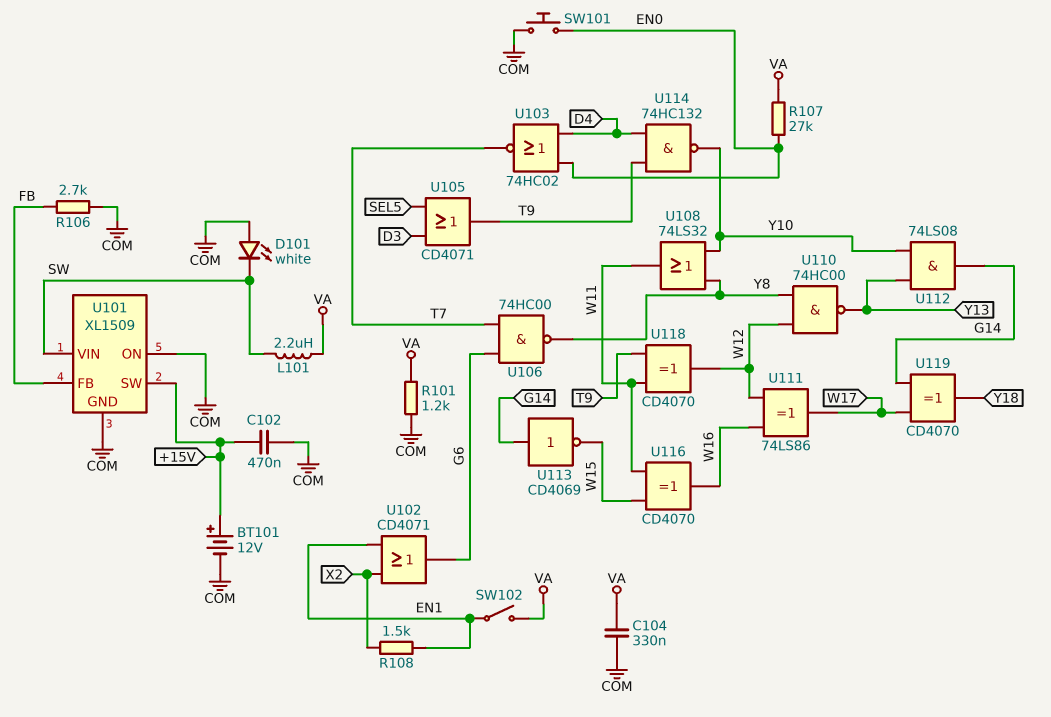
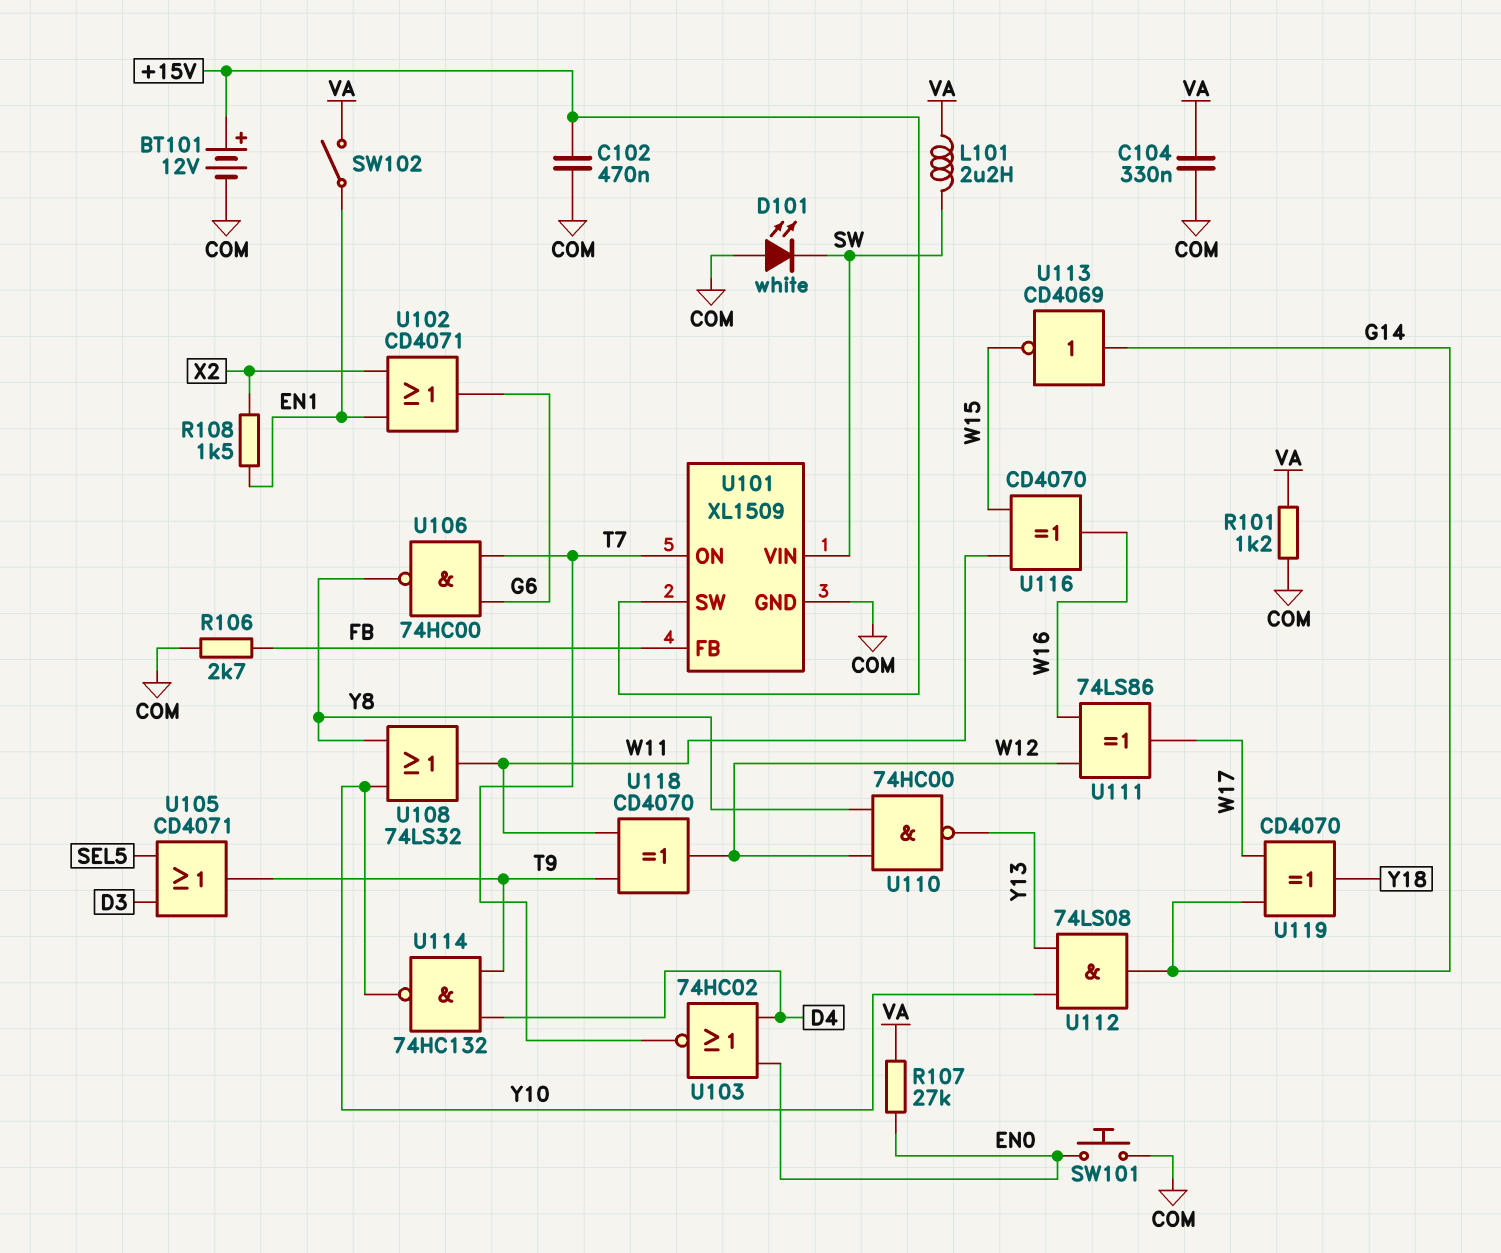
U101 pin ON: COM -> T7

